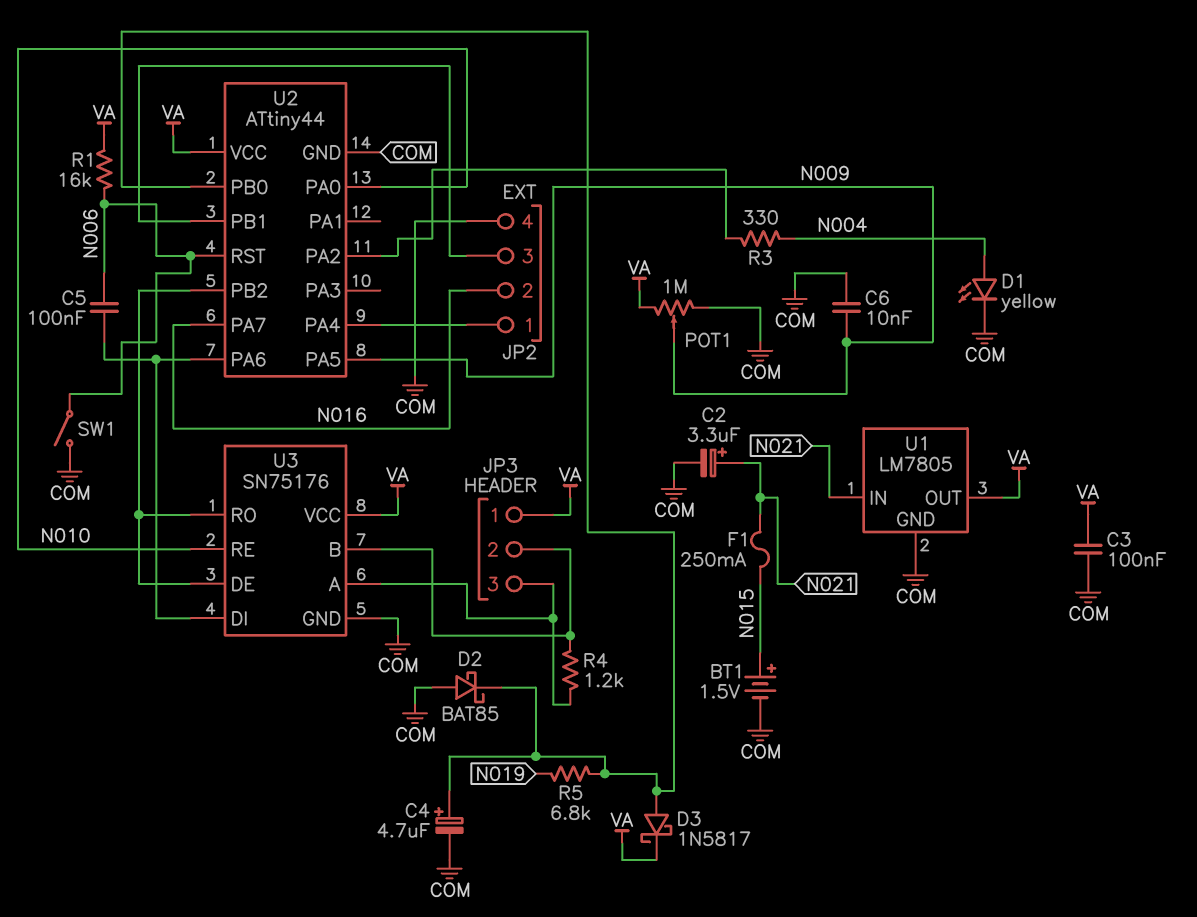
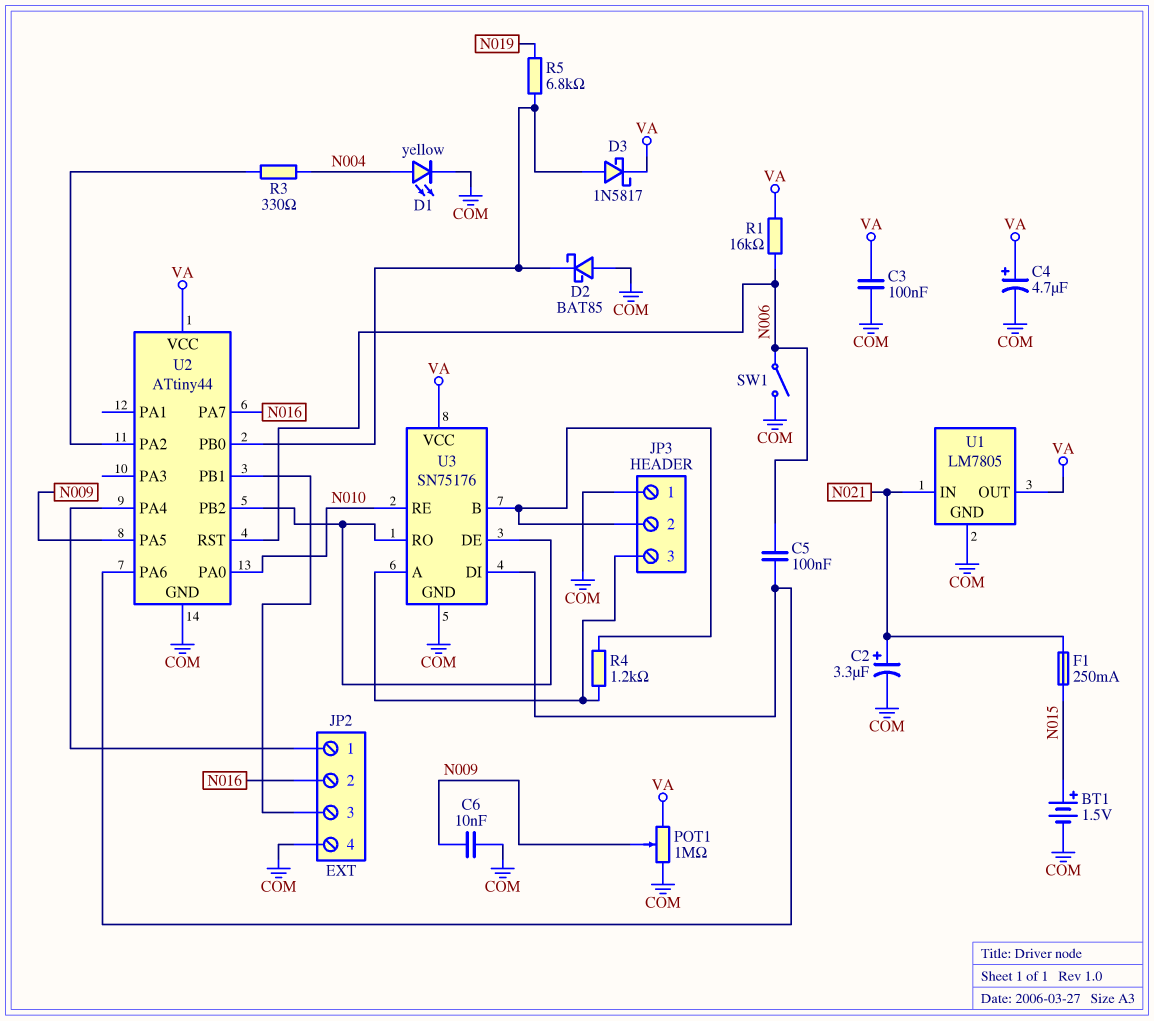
C4: 4.7uF (plus U2/PB0, minus COM) -> 4.7uF (plus VA, minus COM)
JP3 pin 1: VA -> COM

